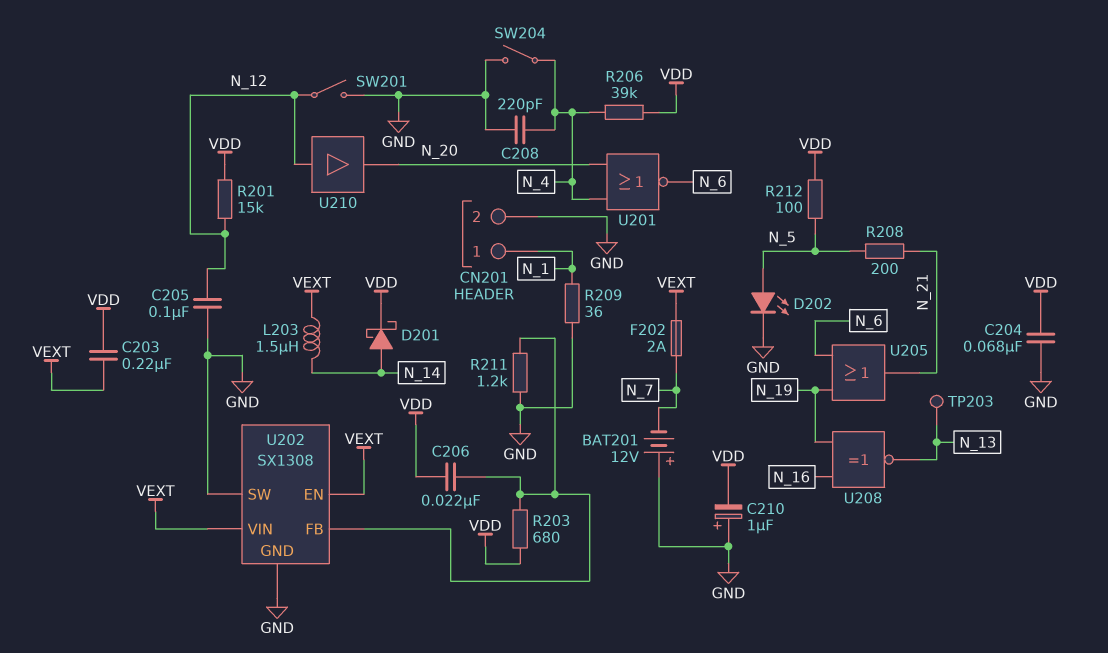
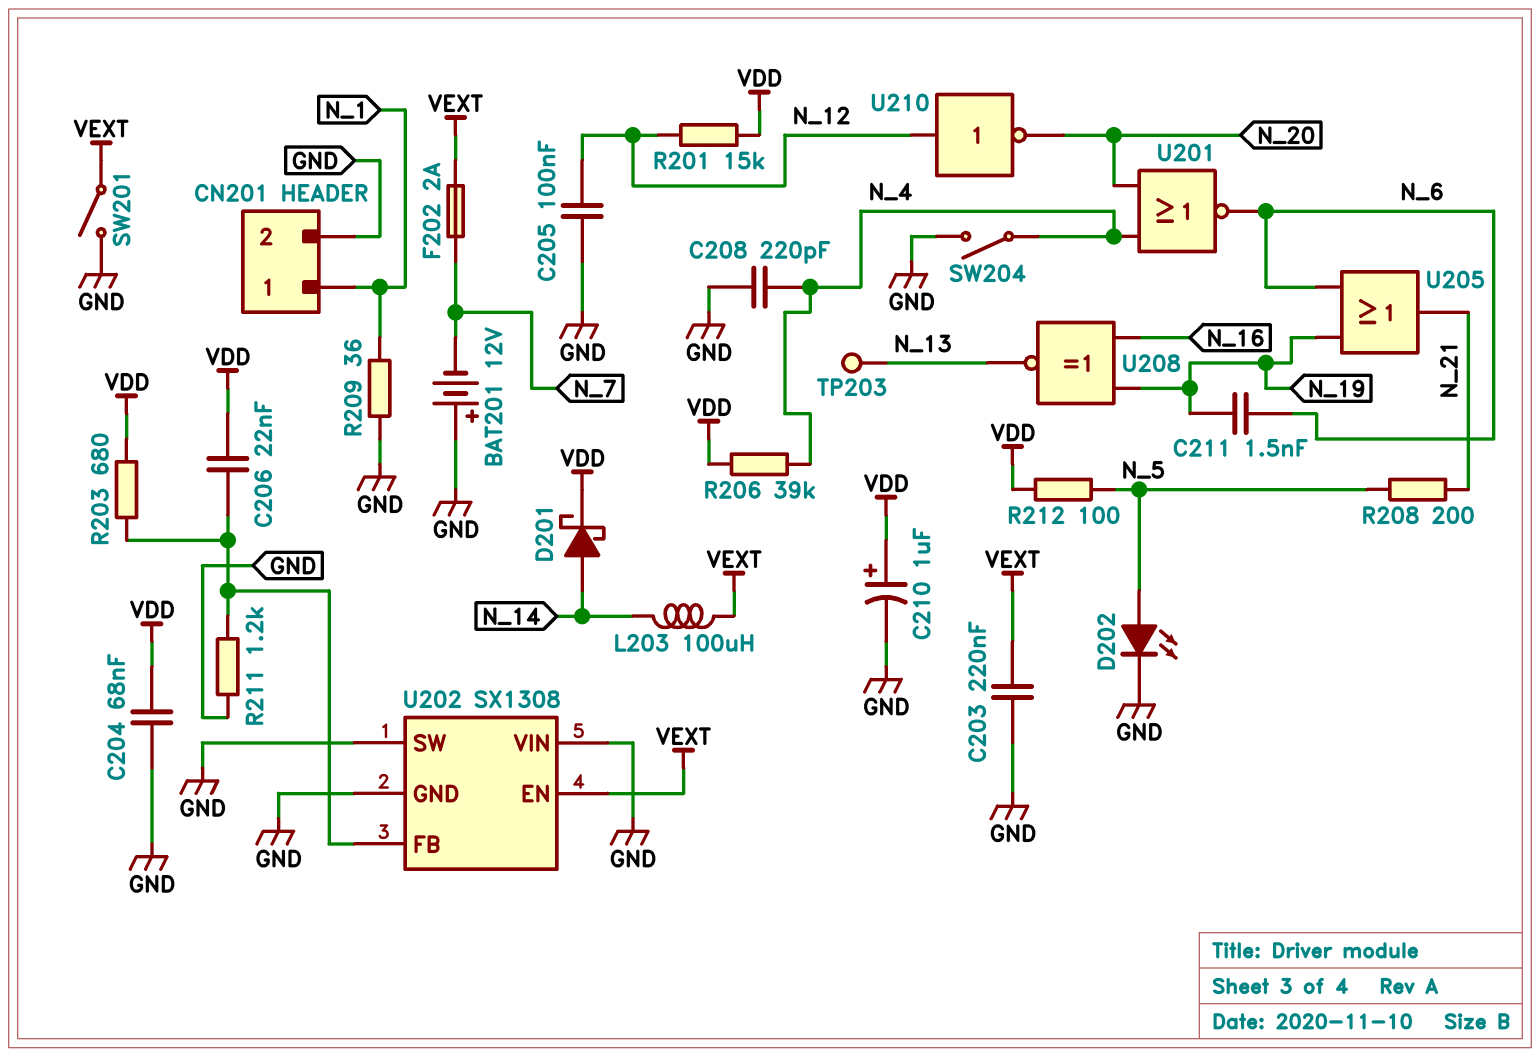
C203: 220nF (VDD, VEXT) -> 220nF (GND, VEXT)
C210: 1uF (plus GND, minus VDD) -> 1uF (plus VDD, minus GND)
C211: none -> 1.5nF (N_6, N_19)
L203: 1.5uH (N_14, VEXT) -> 100uH (N_14, VEXT)
SW201: switch (GND, N_12) -> switch (GND, VEXT)
U202 pin VIN: VEXT -> GND
U210: buffer (in N_12, out N_20) -> NOT (in N_12, out N_20)

